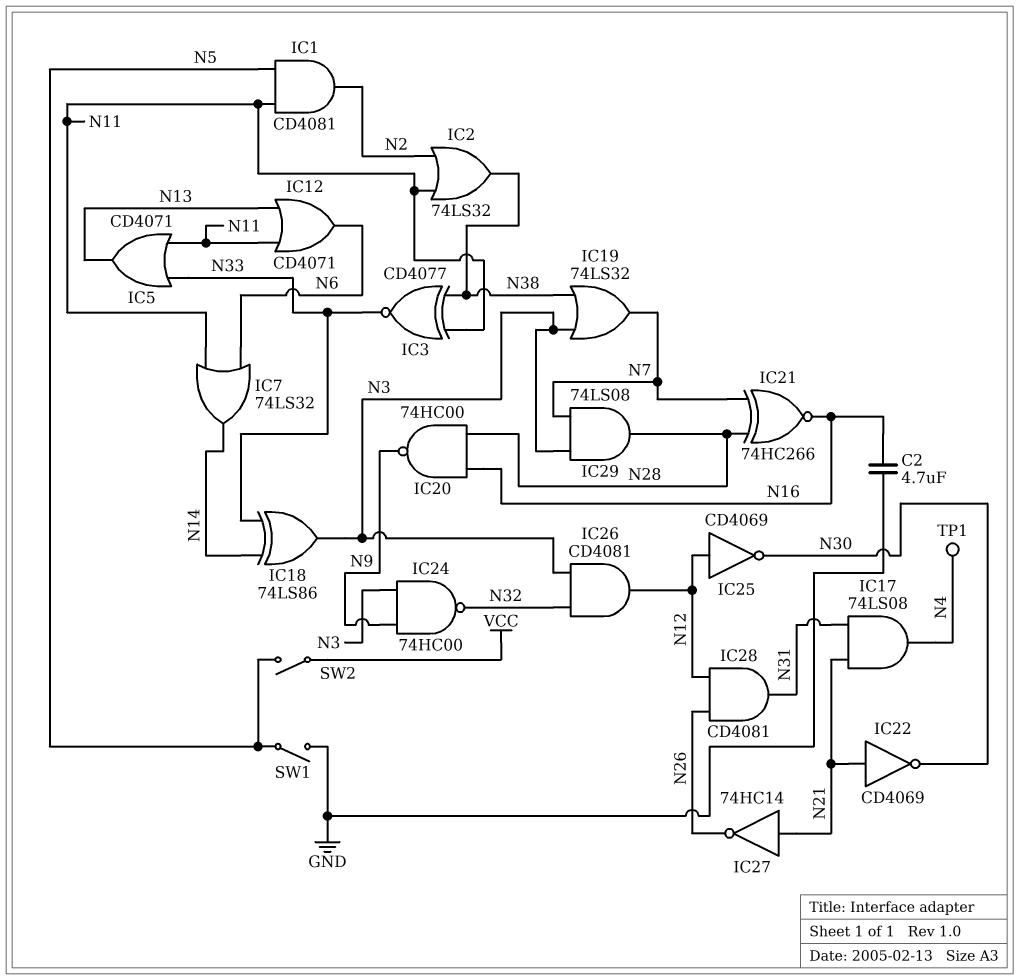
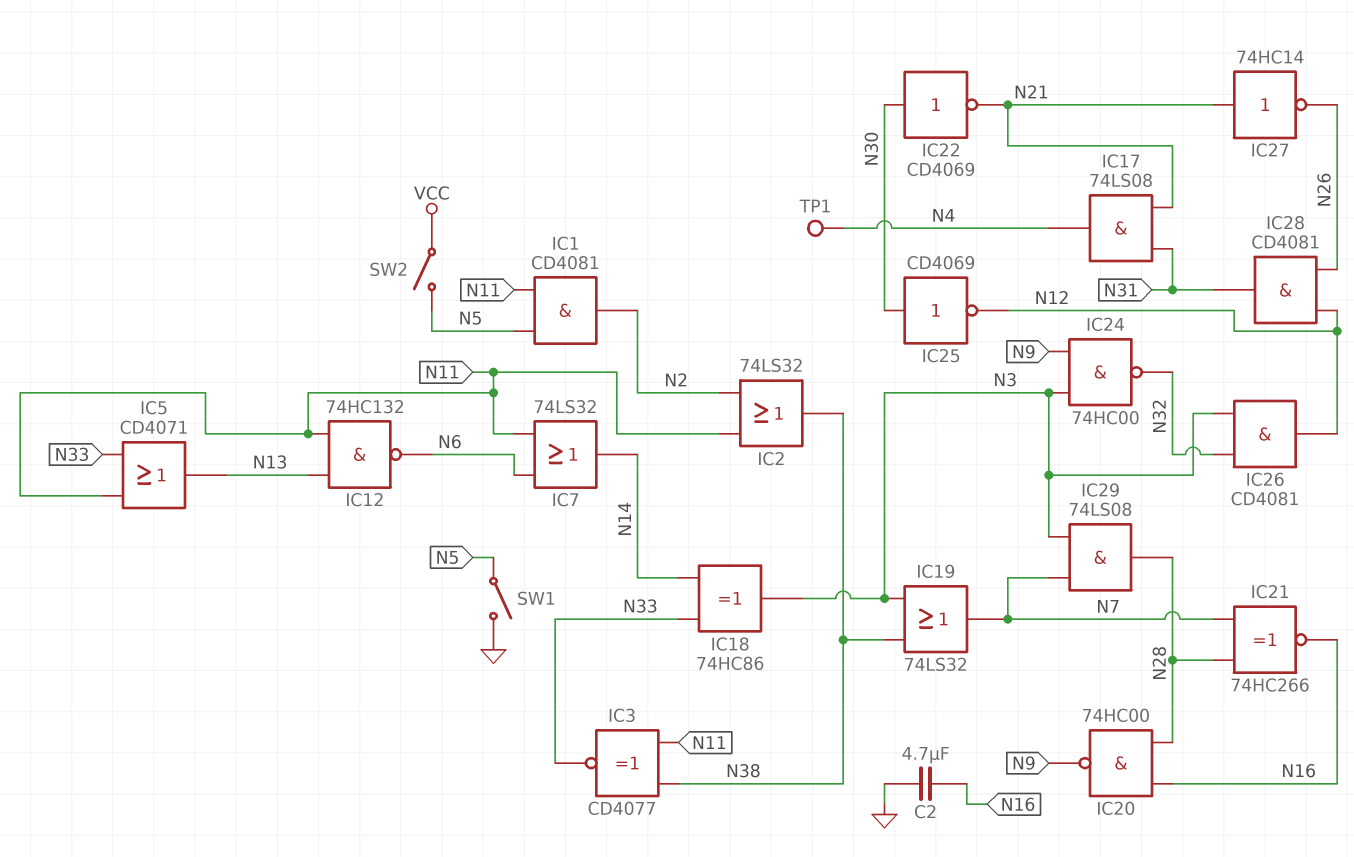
IC12: OR CD4071 (in N11, in N13, out N6) -> NAND 74HC132 (in N11, in N13, out N6)
IC18: XOR 74LS86 (in N14, in N33, out N3) -> XOR 74HC86 (in N14, in N33, out N3)
IC22: NOT CD4069 (in N21, out N30) -> NOT CD4069 (in N30, out N21)
IC25: NOT CD4069 (in N12, out N30) -> NOT CD4069 (in N30, out N12)

